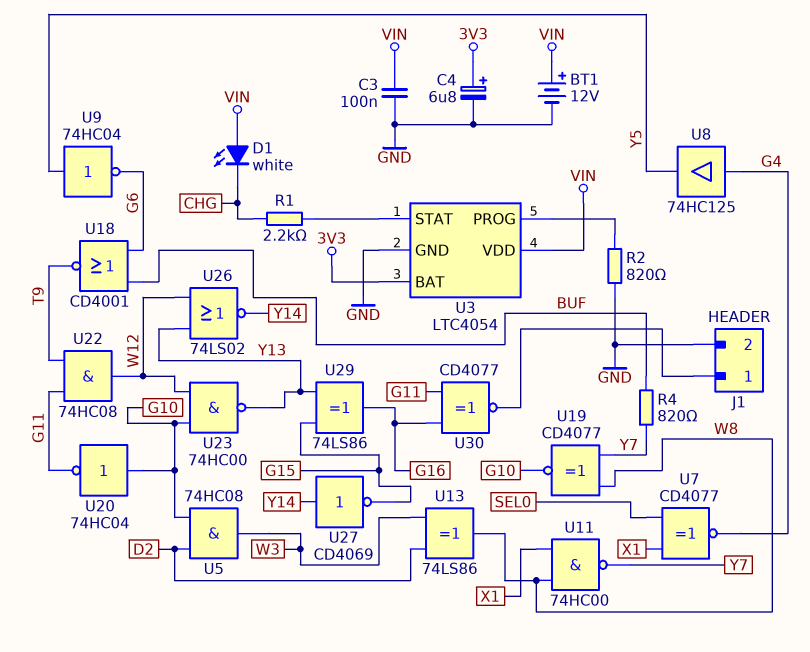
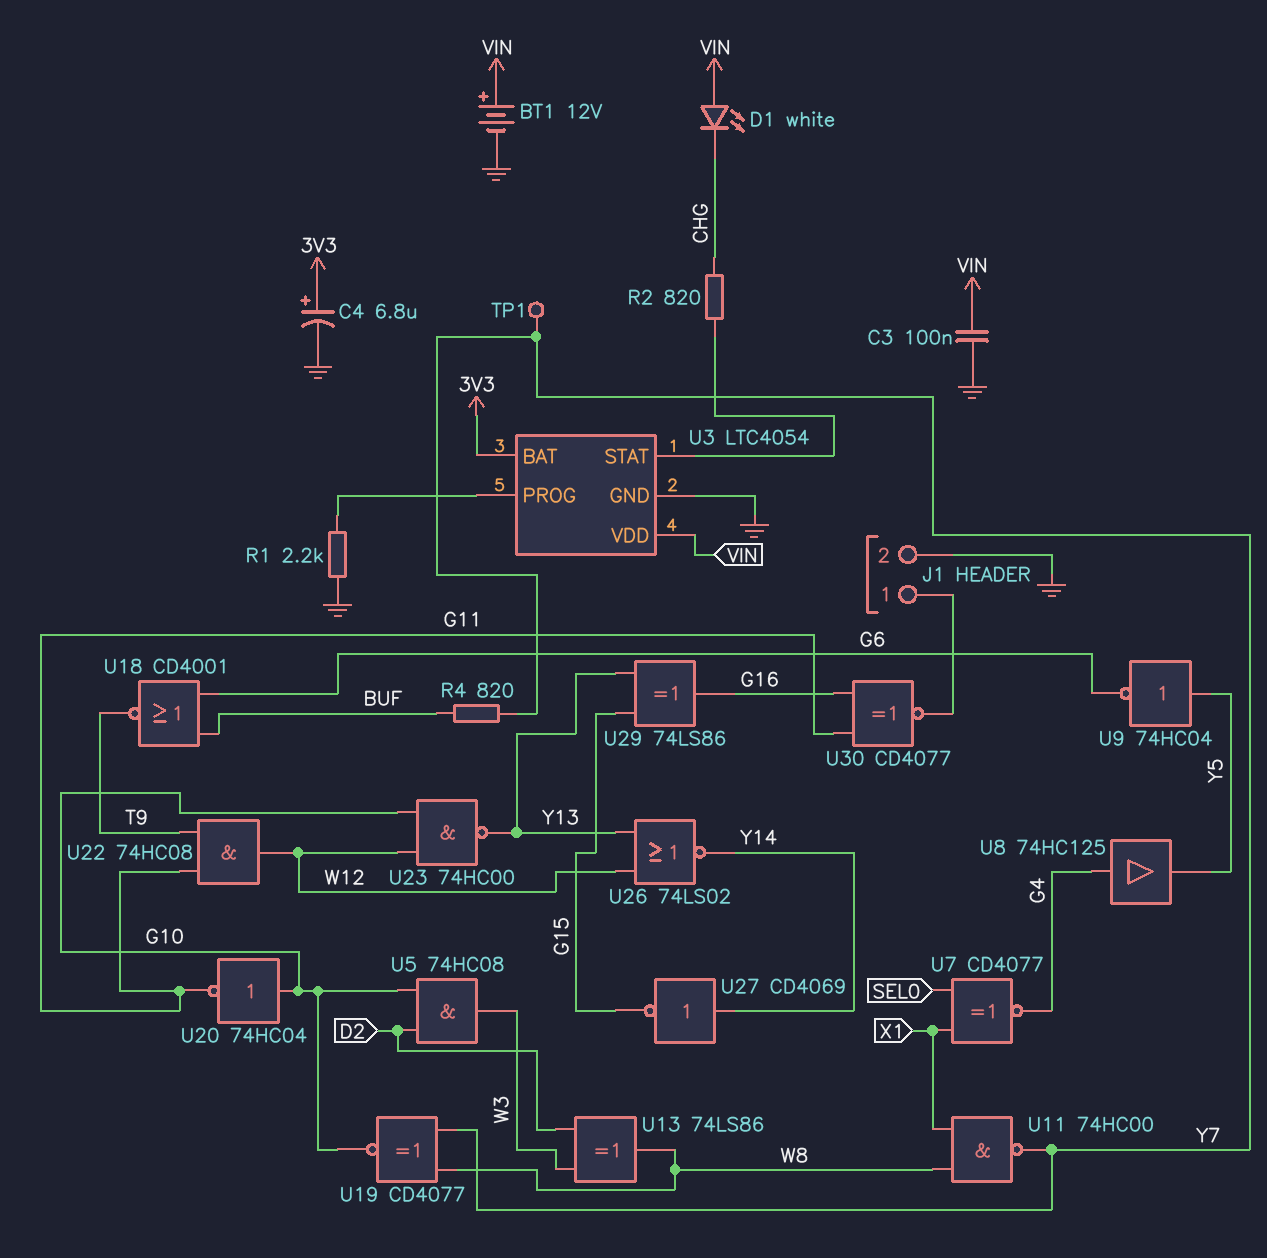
R1: 2.2k (CHG, U3/STAT) -> 2.2k (GND, U3/PROG)
R2: 820 (GND, U3/PROG) -> 820 (CHG, U3/STAT)
TP1: none -> test point (Y7)

